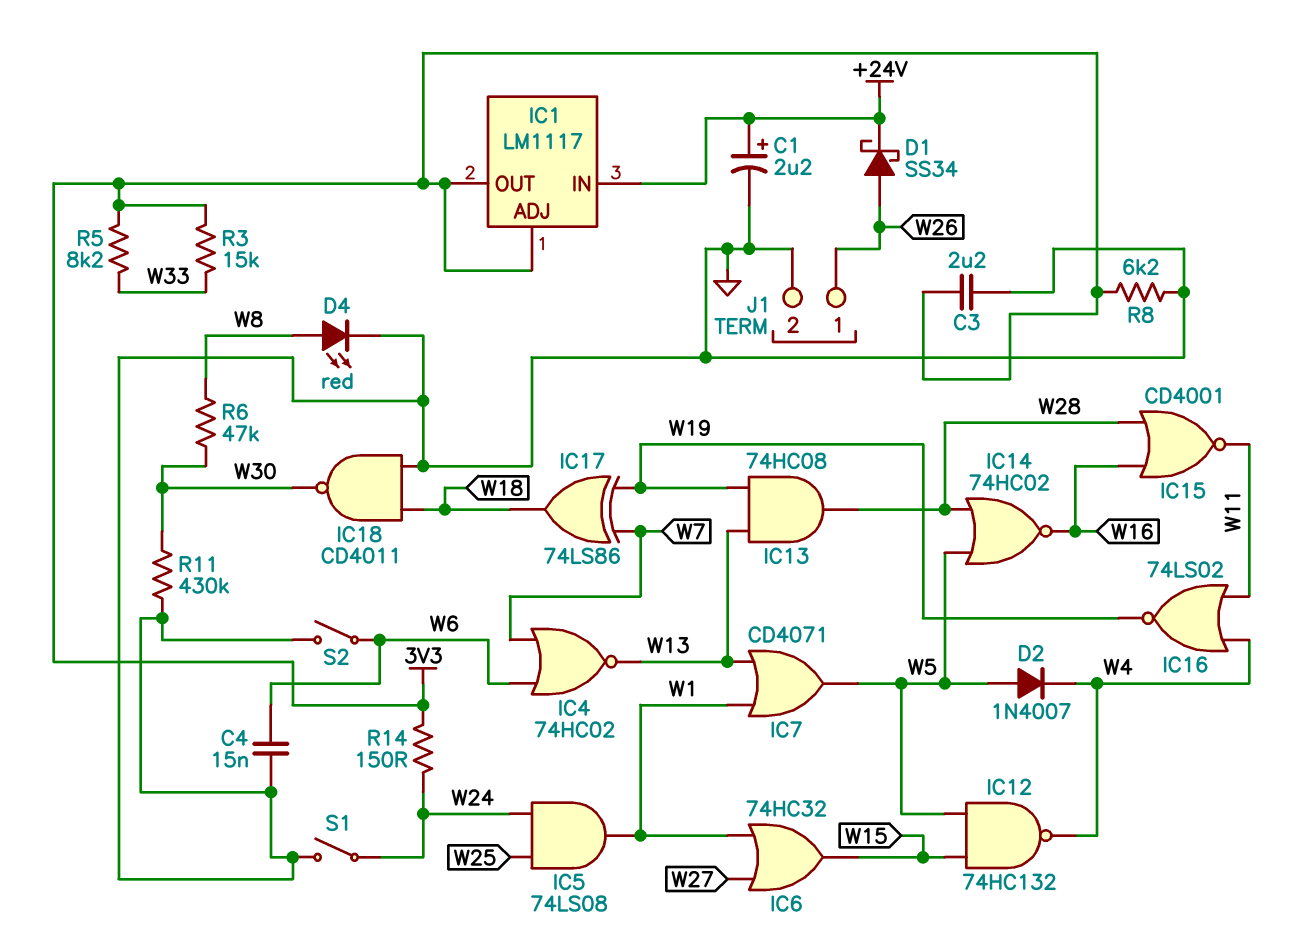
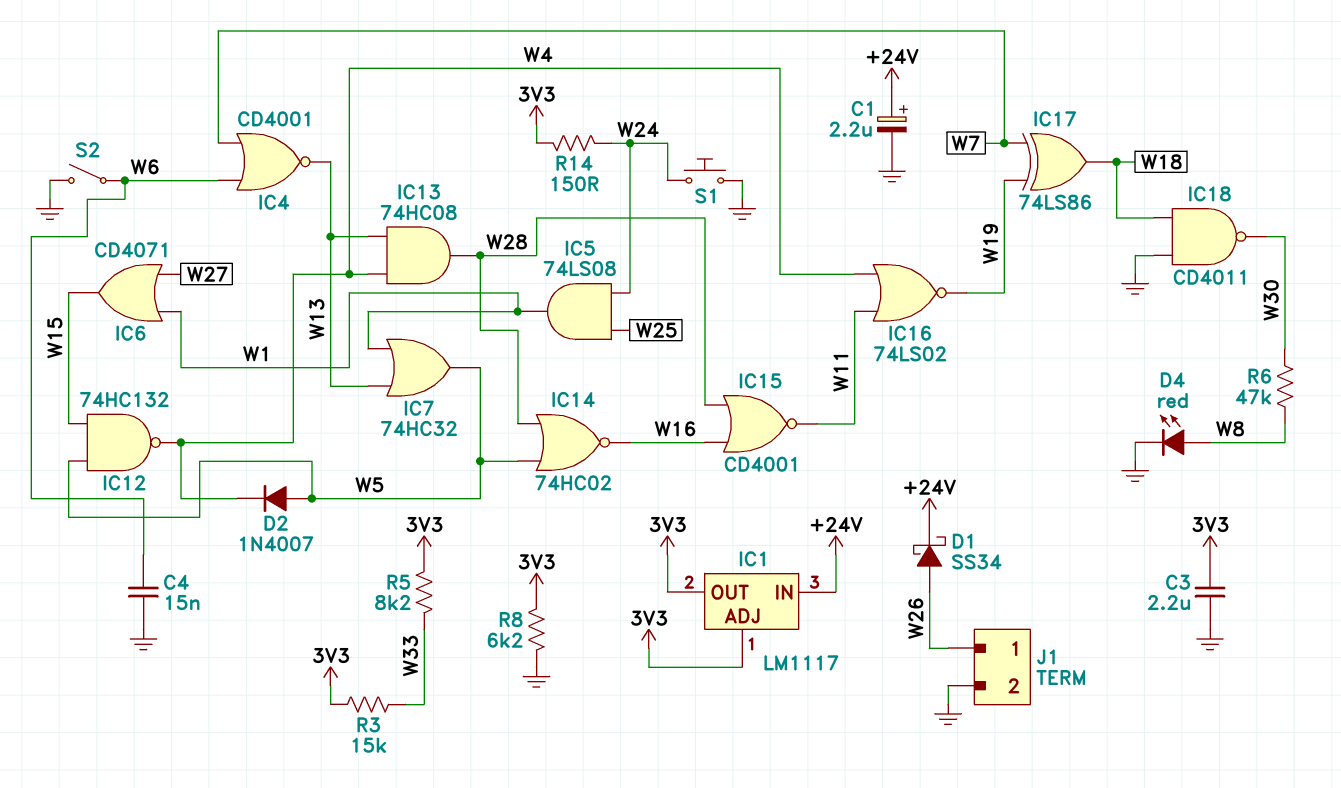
IC4: NOR 74HC02 (in W6, in W7, out W13) -> NOR CD4001 (in W6, in W7, out W13)
IC6: OR 74HC32 (in W1, in W27, out W15) -> OR CD4071 (in W1, in W27, out W15)
IC7: OR CD4071 (in W1, in W13, out W5) -> OR 74HC32 (in W1, in W13, out W5)
IC13: AND 74HC08 (in W13, in W19, out W28) -> AND 74HC08 (in W4, in W13, out W28)
R11: 430k (GND, W30) -> none
S1: switch (GND, W24) -> button (GND, W24)

